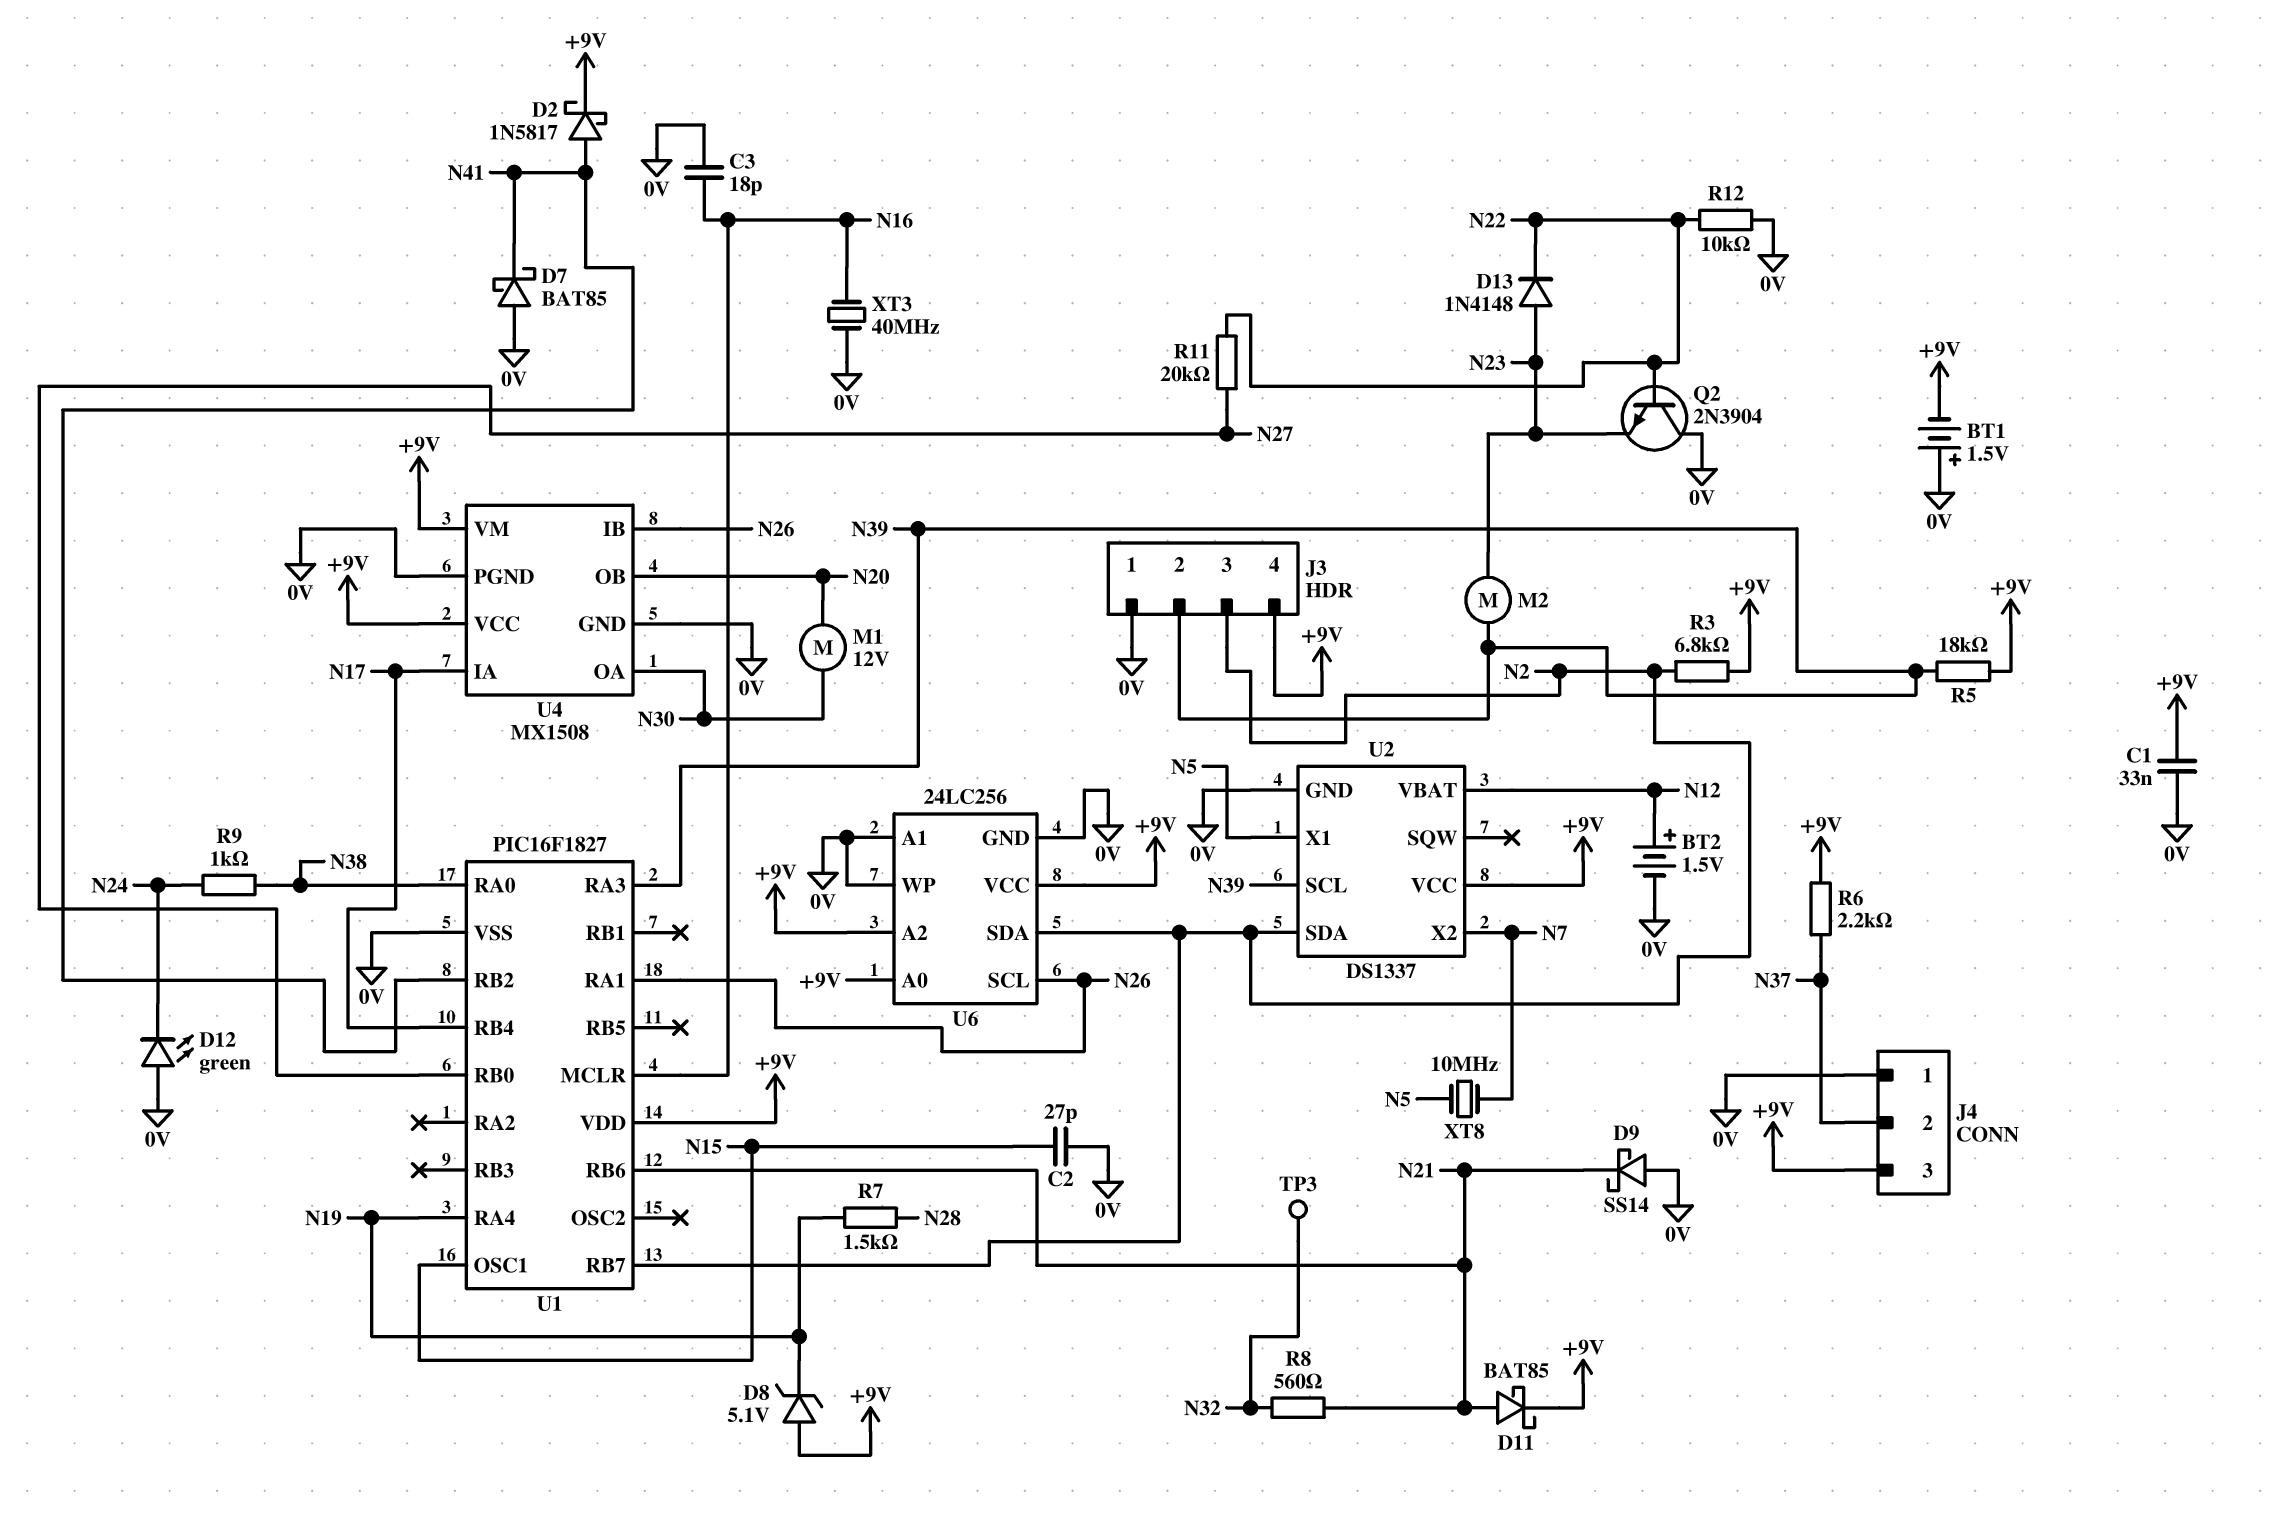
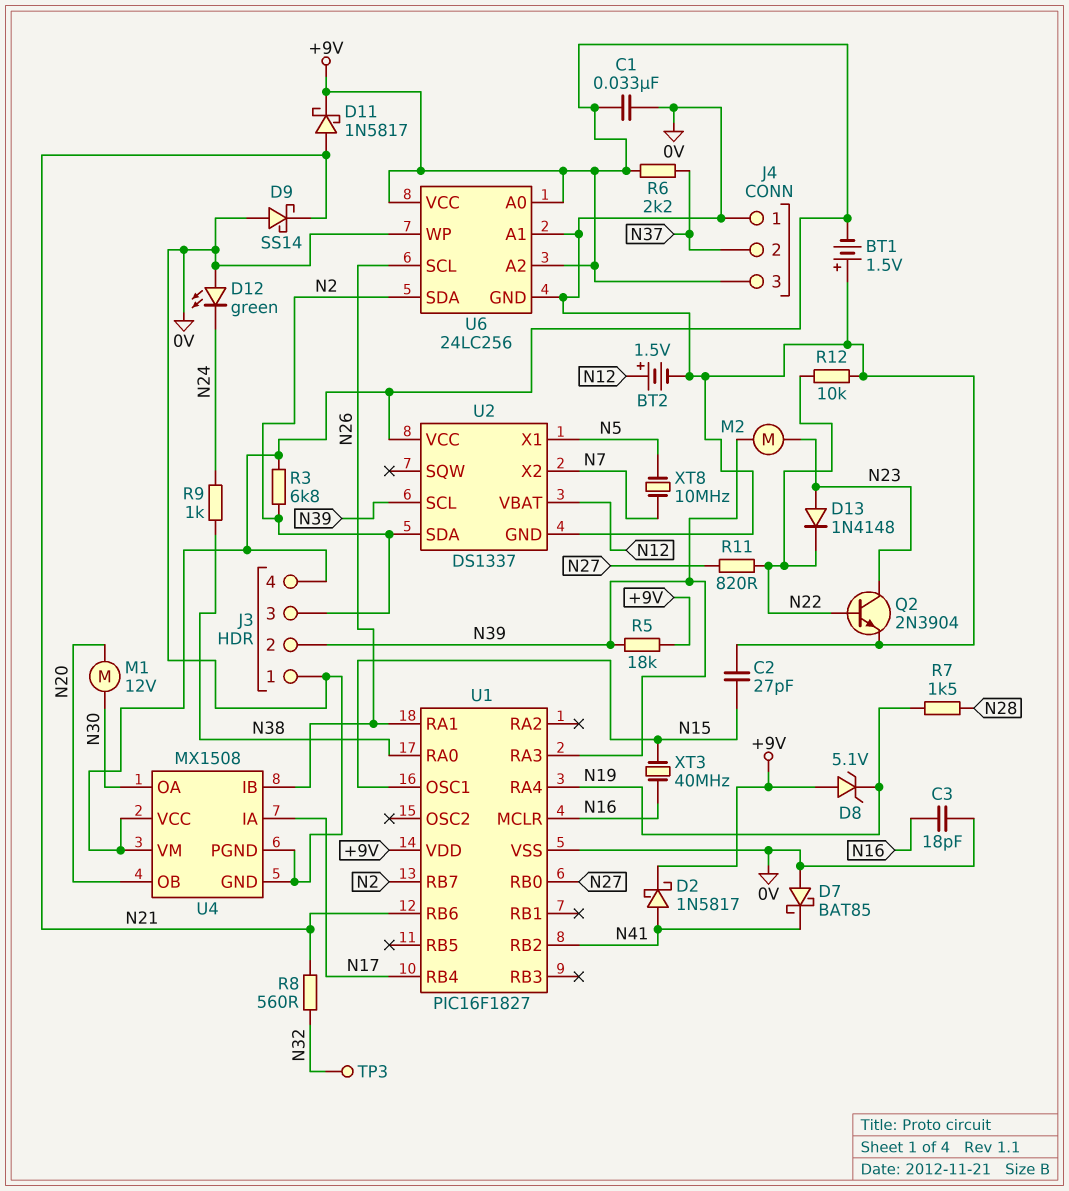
D11: schottky BAT85 (A N21, K +9V) -> schottky 1N5817 (A N21, K +9V)
Q2: NPN 2N3904 (B N22, C 0V, E N23) -> NPN 2N3904 (B N22, C N23, E 0V)
R11: 20k (N22, N27) -> 820 (N22, N27)
XT3: 40MHz (0V, N16) -> 40MHz (N15, N16)

